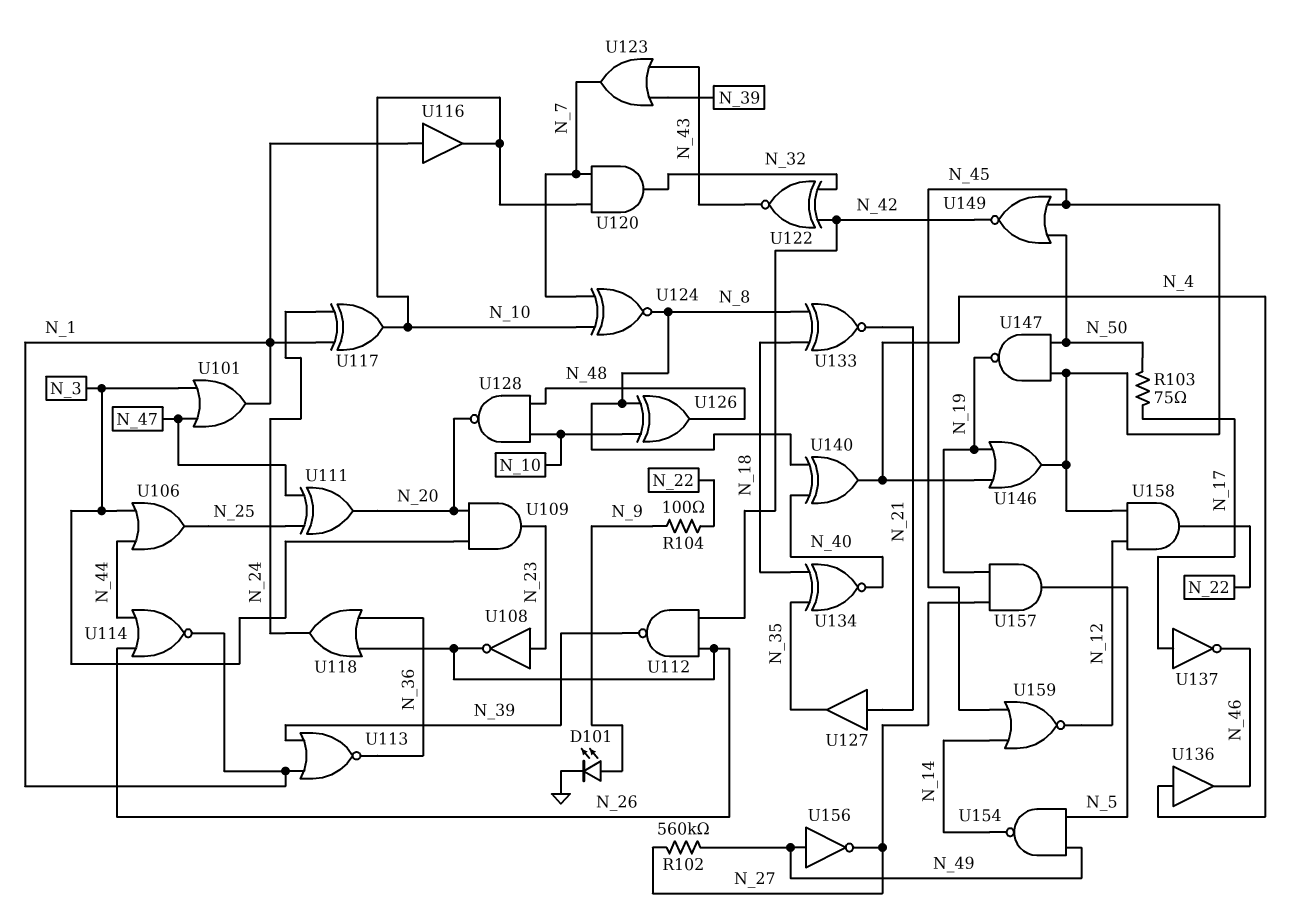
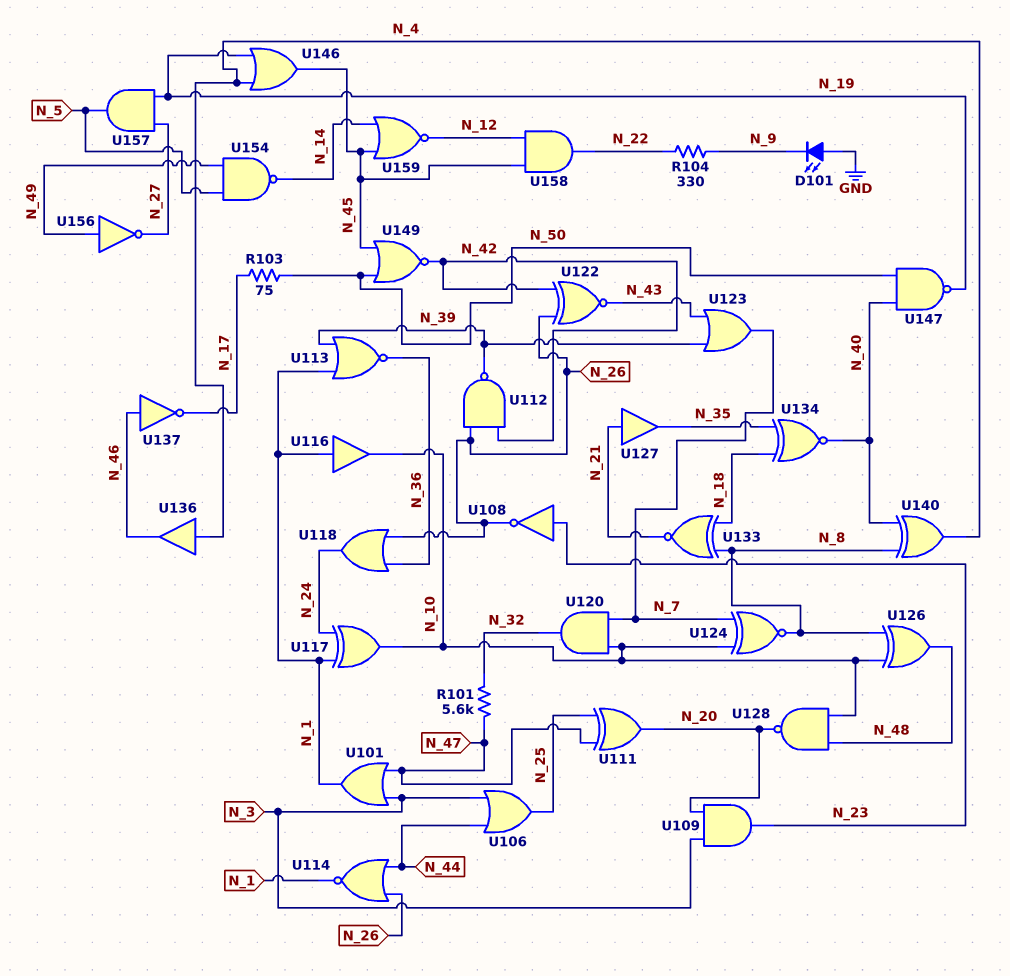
D101: LED (A N_9, K GND) -> LED (A GND, K N_9)
R101: none -> 5.6k (N_32, N_47)
R102: 560k (N_27, N_49) -> none
R104: 100 (N_9, N_22) -> 330 (N_9, N_22)
U122: XNOR (in N_32, in N_42, out N_43) -> XNOR (in N_26, in N_42, out N_43)
U137: NOT (in N_17, out N_46) -> NOT (in N_46, out N_17)
U147: NAND (in N_45, in N_50, out N_19) -> NAND (in N_40, in N_50, out N_19)

